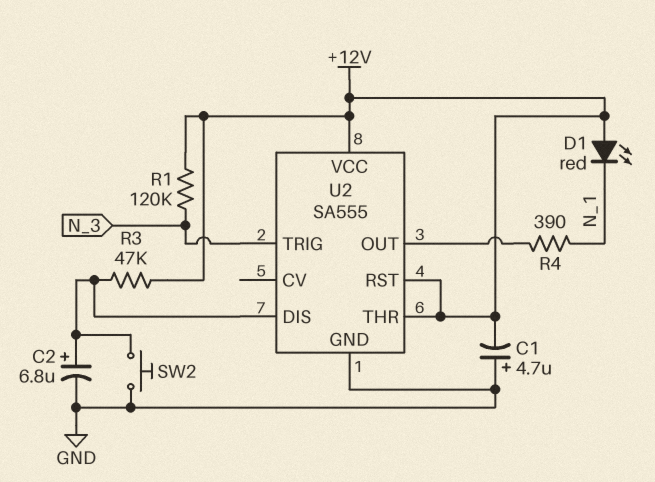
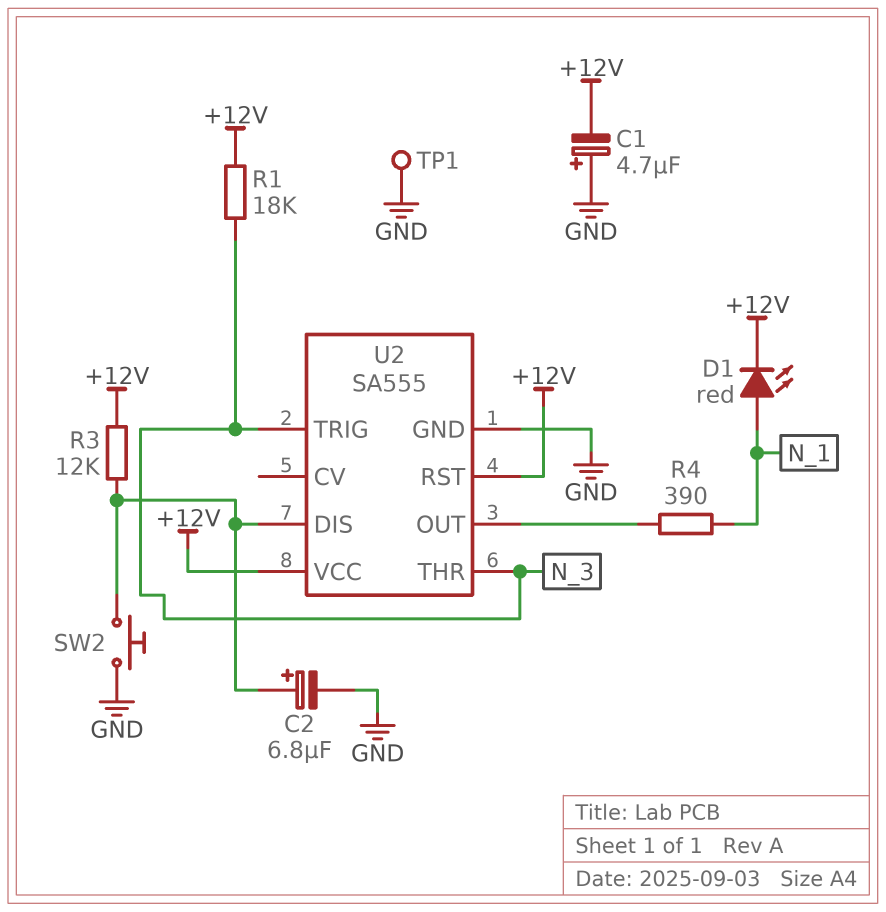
D1: LED red (A +12V, K N_1) -> LED red (A N_1, K +12V)
R1: 120k (+12V, N_3) -> 18k (+12V, N_3)
R3: 47k (+12V, U2/DIS) -> 12k (+12V, U2/DIS)
TP1: none -> test point (GND)
U2 pin THR: +12V -> N_3

